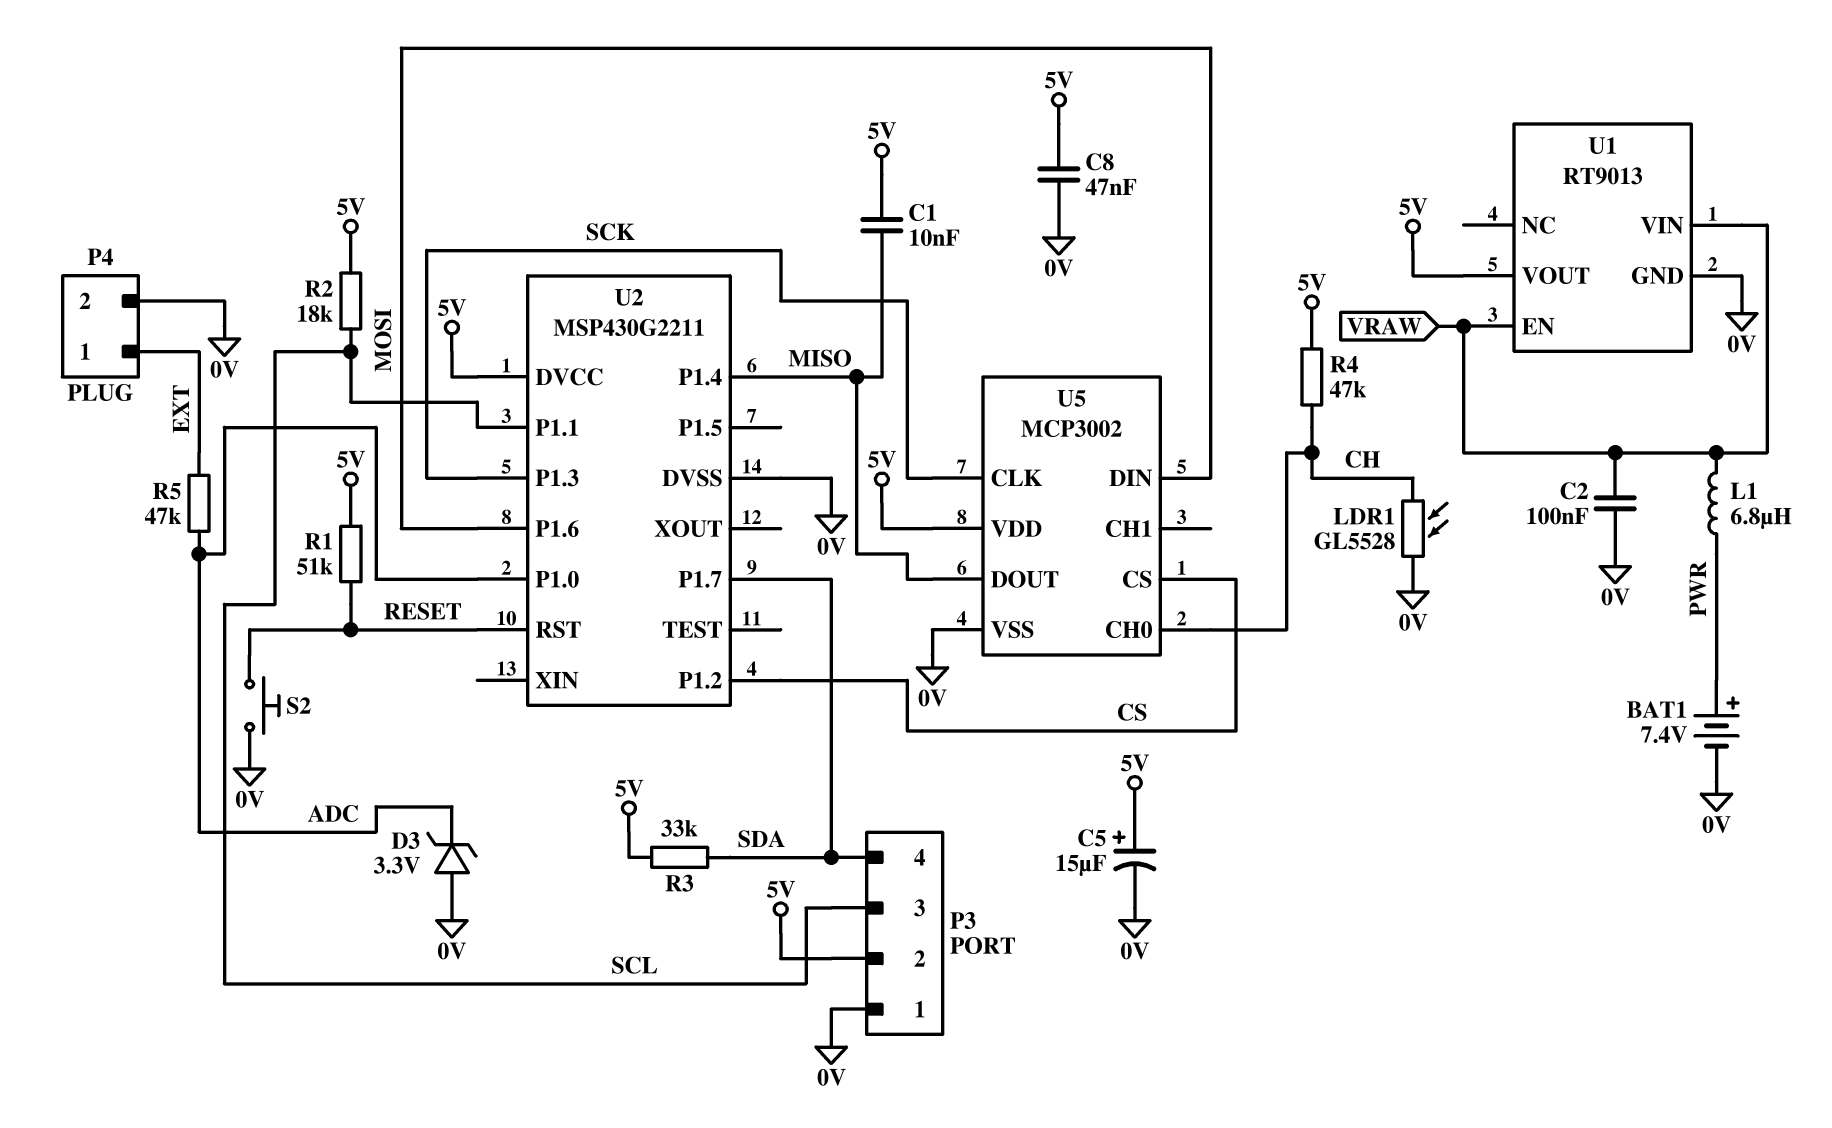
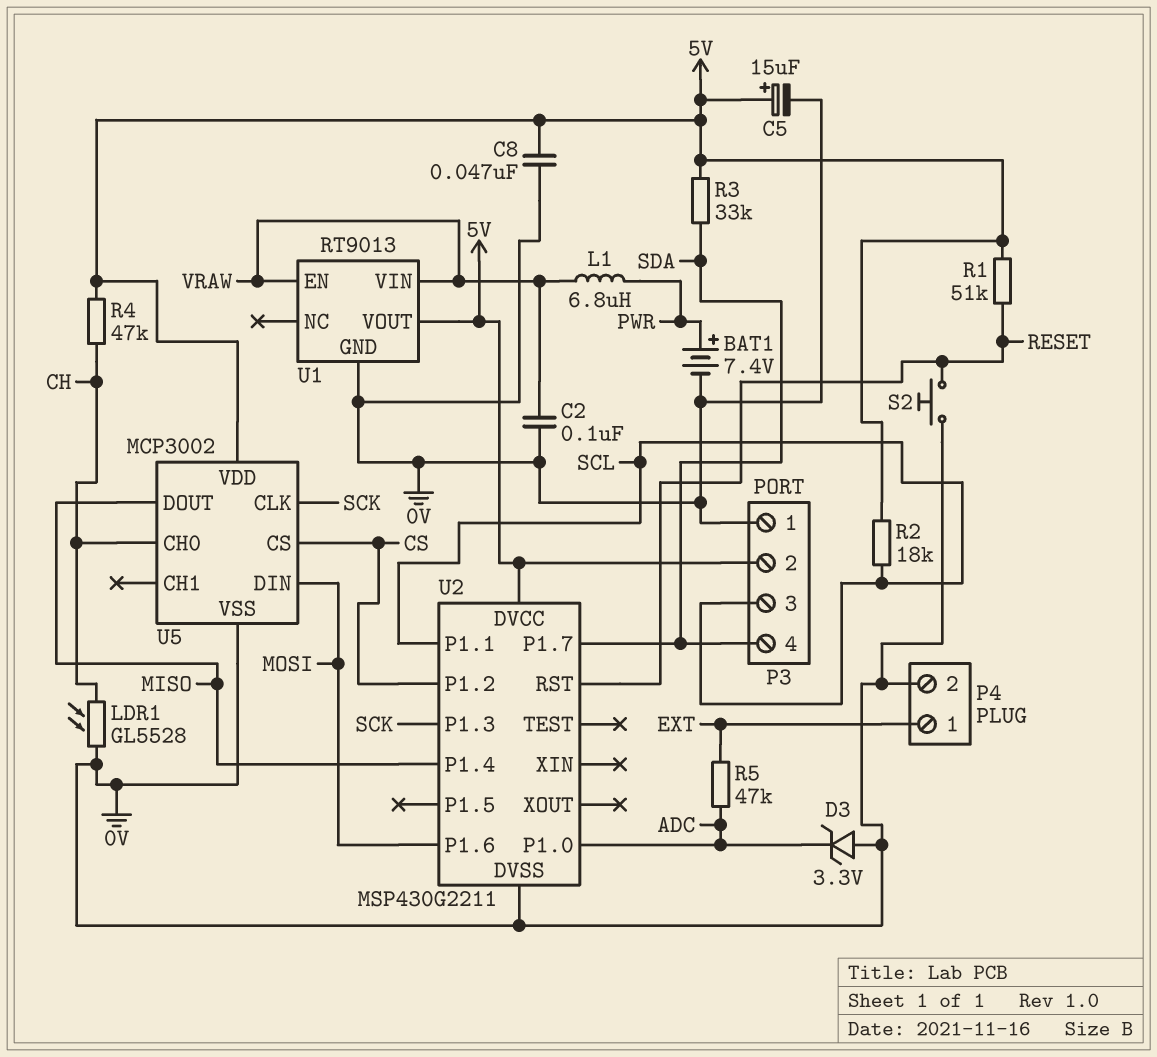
C1: 10nF (5V, MISO) -> none

